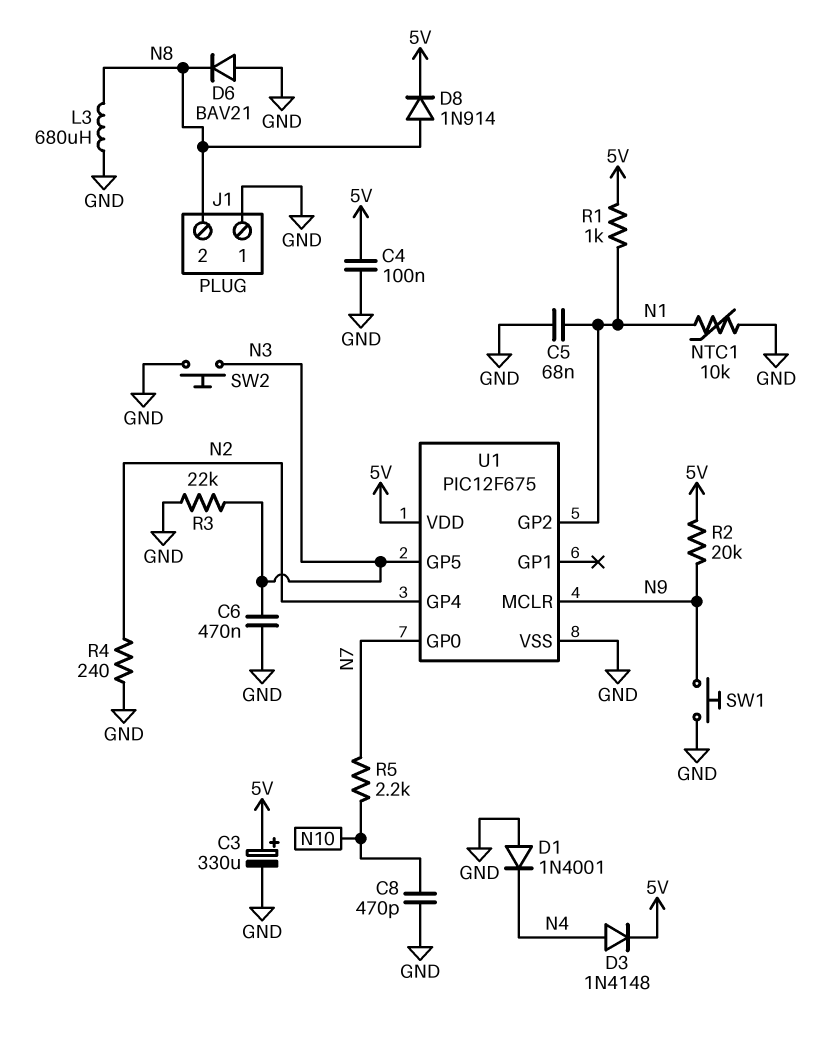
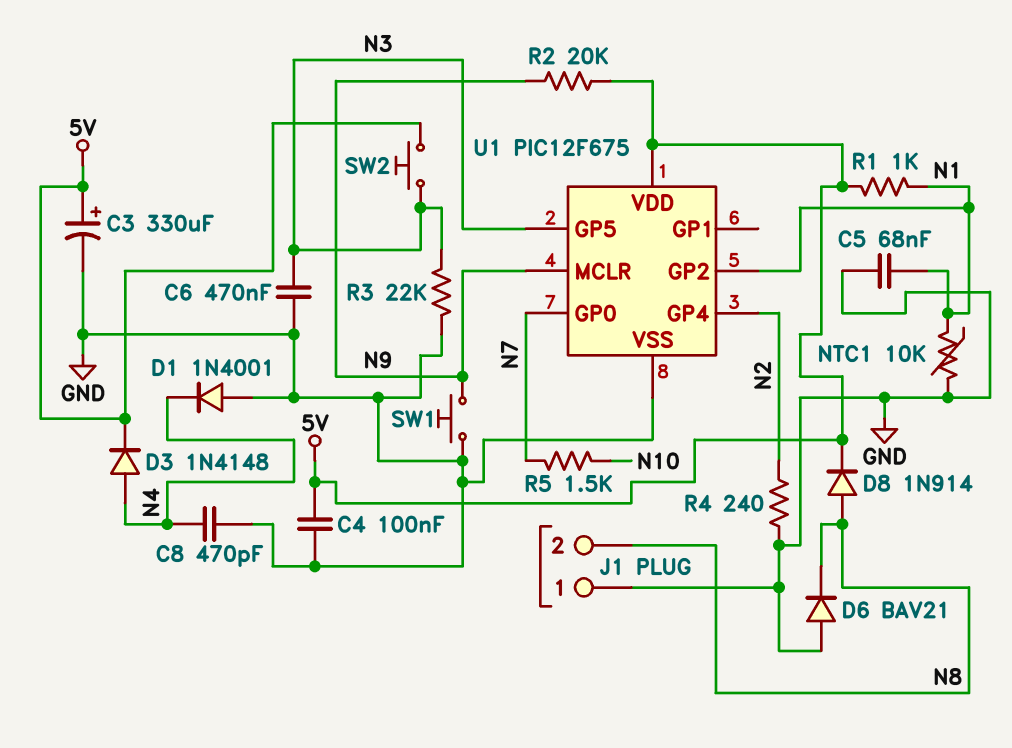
C8: 470pF (GND, N10) -> 470pF (GND, N4)
L3: 680uH (GND, N8) -> none
R5: 2.2k (N7, N10) -> 1.5k (N7, N10)
SW2: button (GND, N3) -> button (5V, N3)

